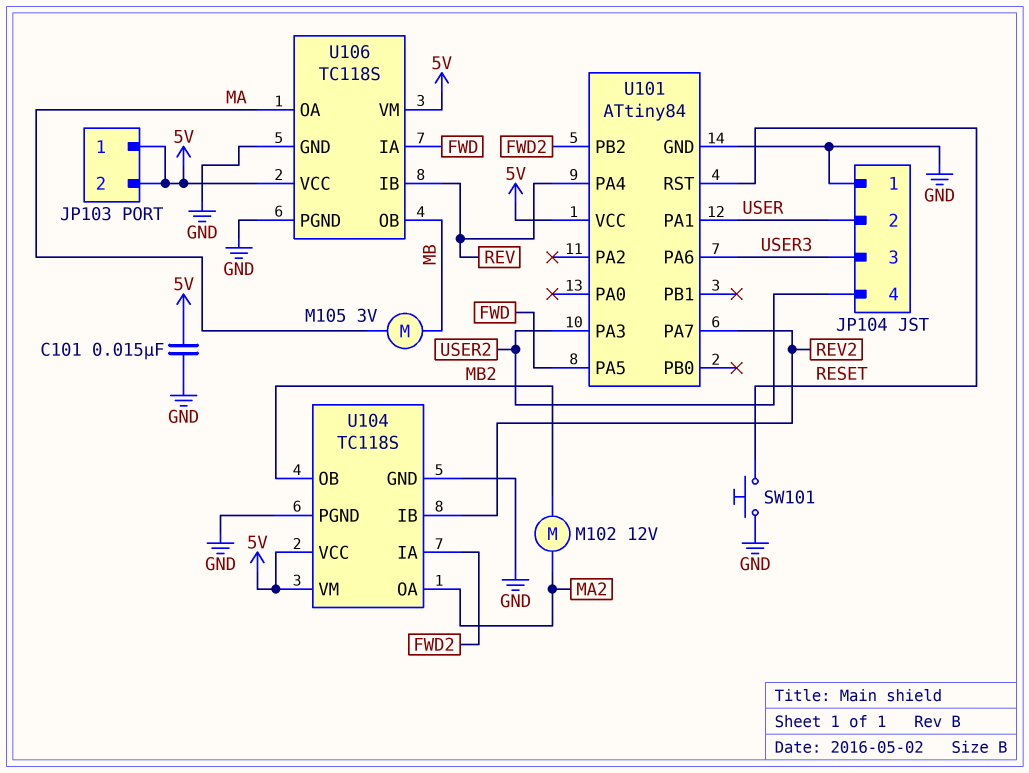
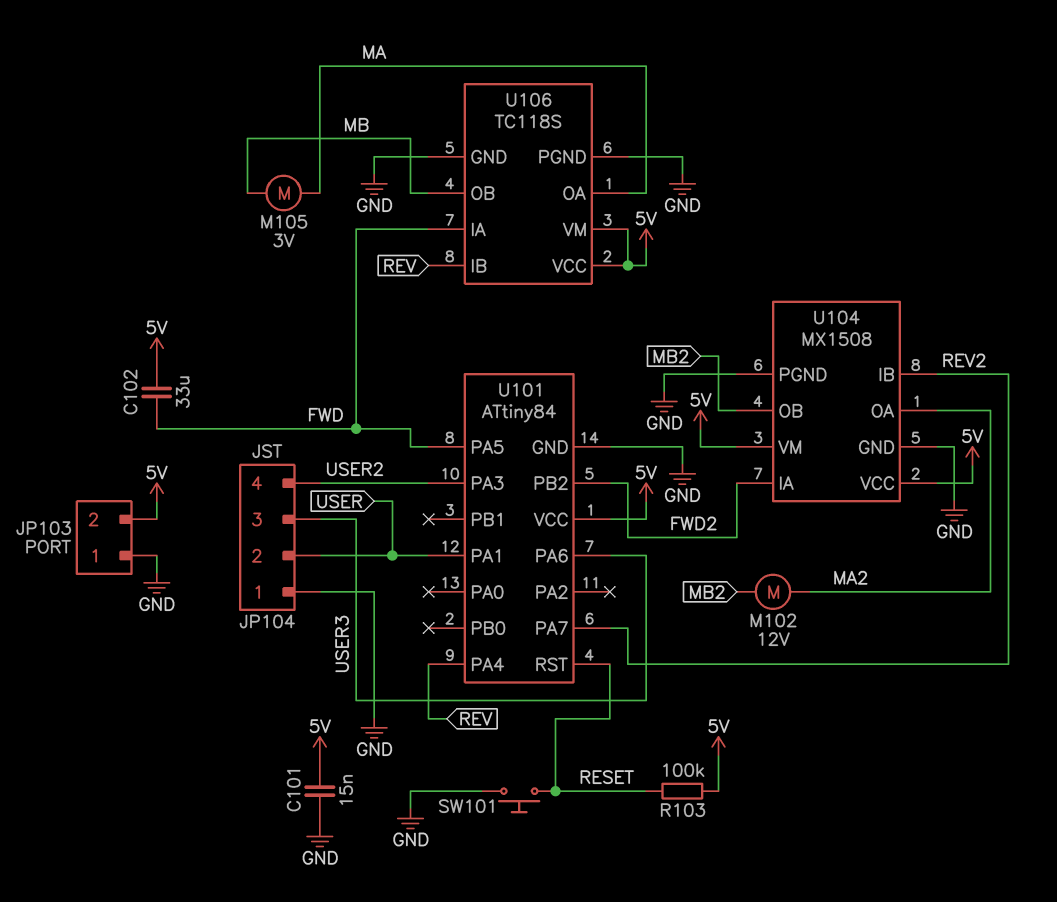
C102: none -> 33uF (5V, FWD)
JP103 pin 1: 5V -> GND
R103: none -> 100k (5V, RESET)
U104: TC118S -> MX1508

